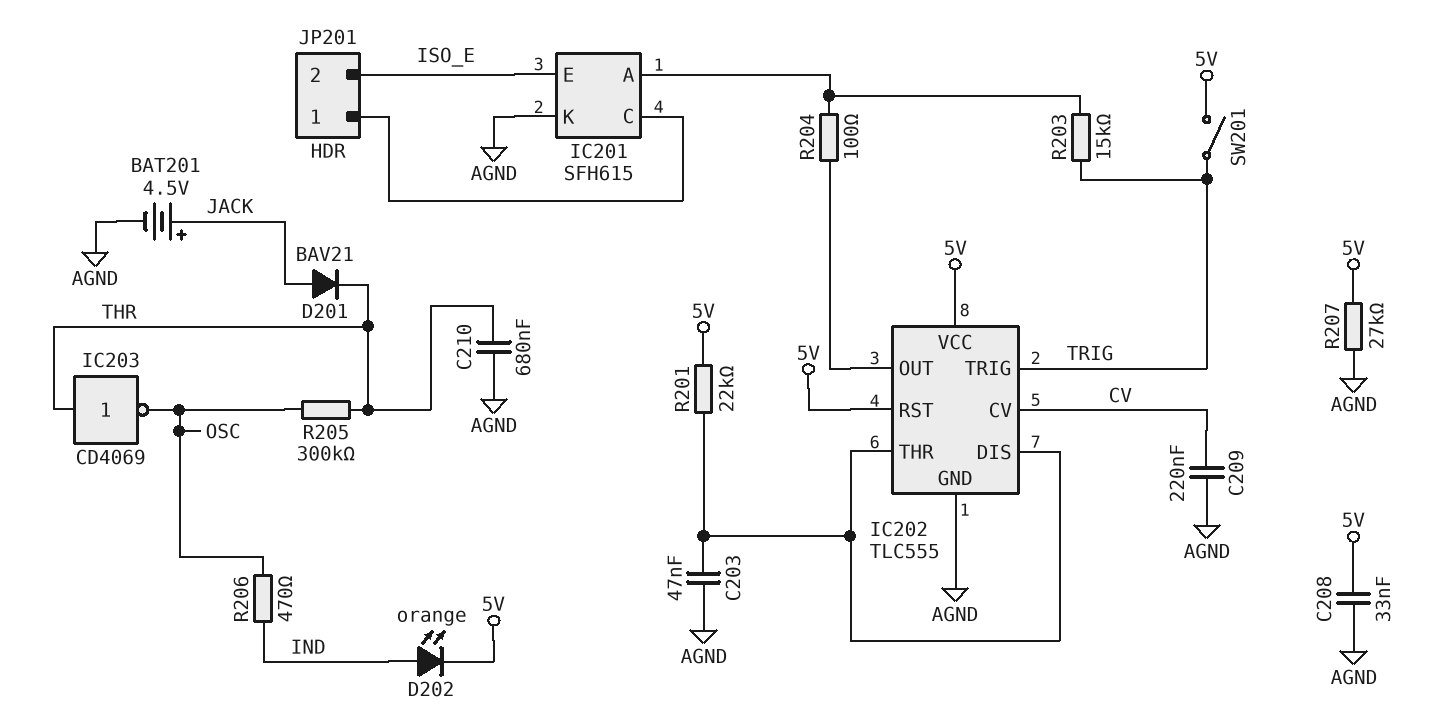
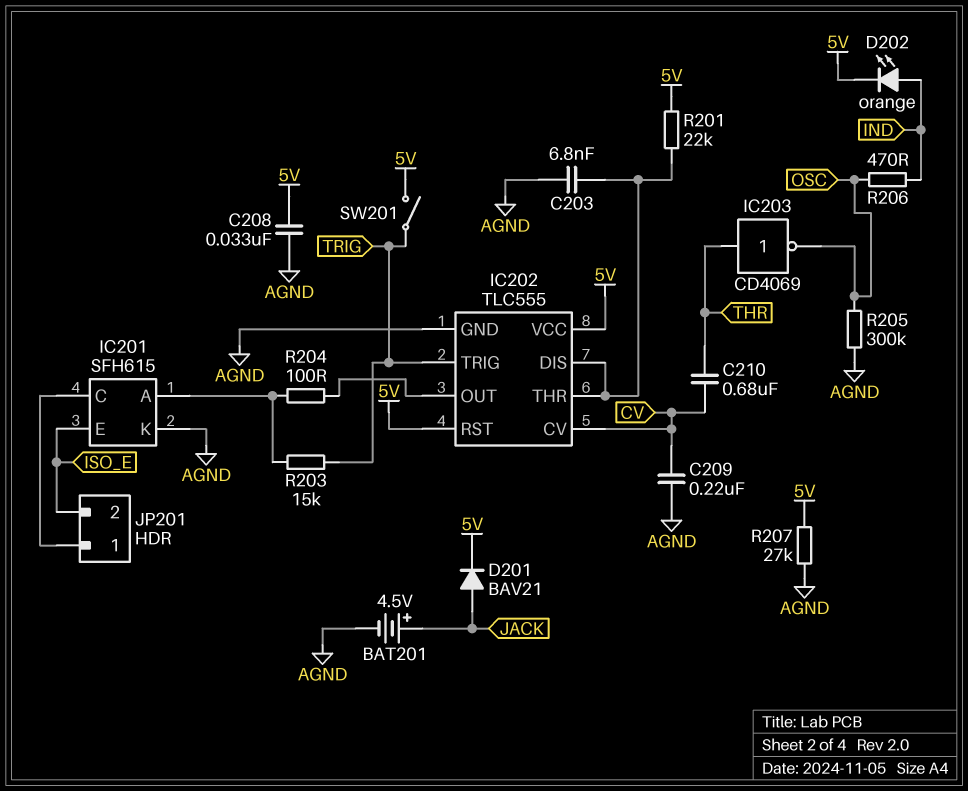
C203: 47nF (AGND, IC202/DIS) -> 6.8nF (AGND, IC202/DIS)
C210: 680nF (AGND, THR) -> 680nF (CV, THR)
D201: diode BAV21 (A JACK, K THR) -> diode BAV21 (A JACK, K 5V)
R205: 300k (OSC, THR) -> 300k (AGND, OSC)

